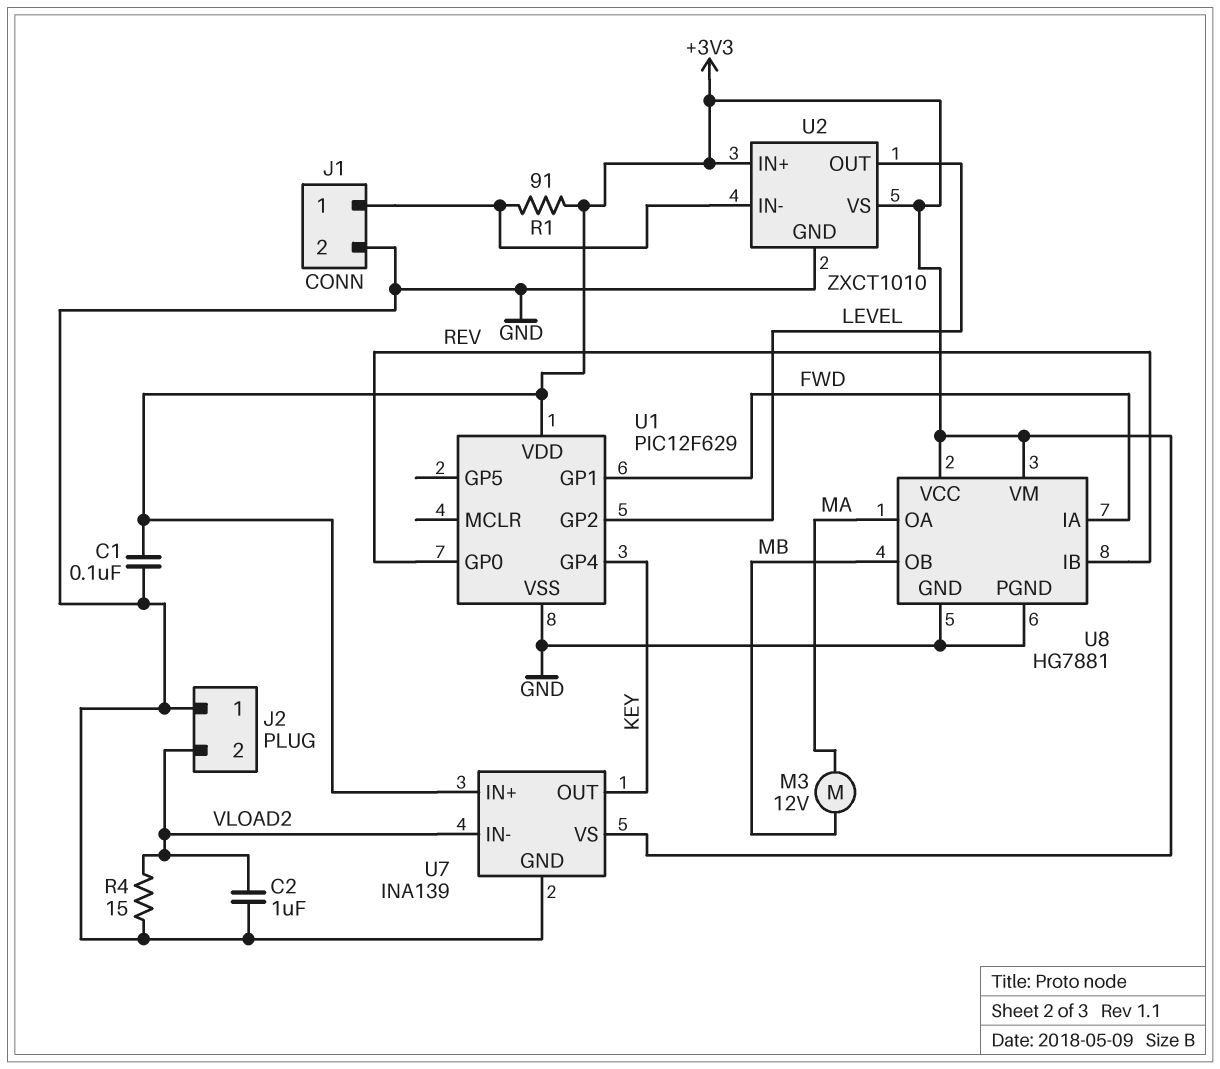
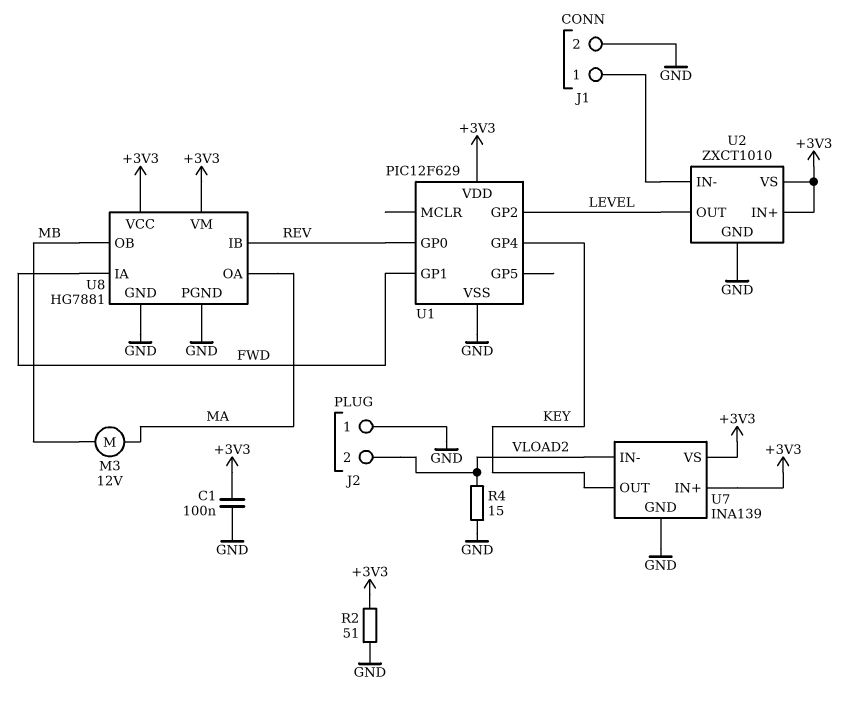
C2: 1uF (GND, VLOAD2) -> none
R1: 91 (+3V3, J1/1) -> none
R2: none -> 51 (+3V3, GND)

